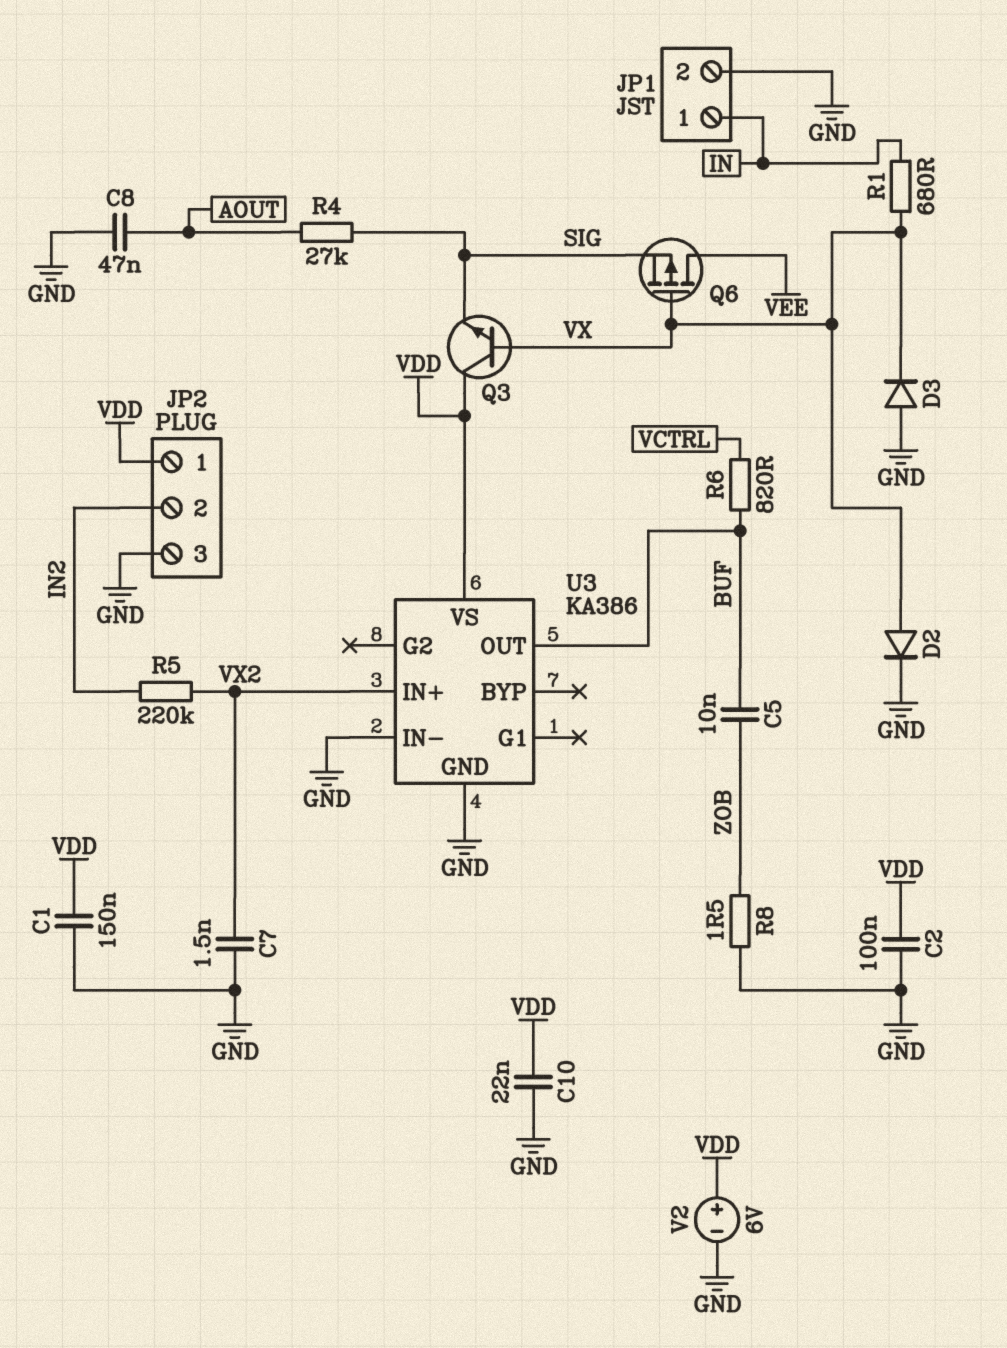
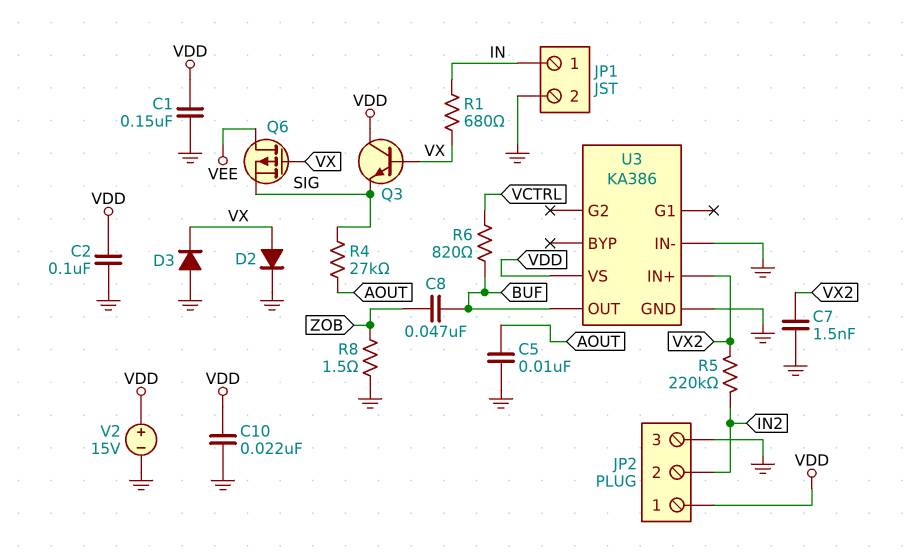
C5: 10nF (BUF, ZOB) -> 10nF (AOUT, GND)
C8: 47nF (AOUT, GND) -> 47nF (BUF, ZOB)
V2: 6V (plus VDD, minus GND) -> 15V (plus VDD, minus GND)

